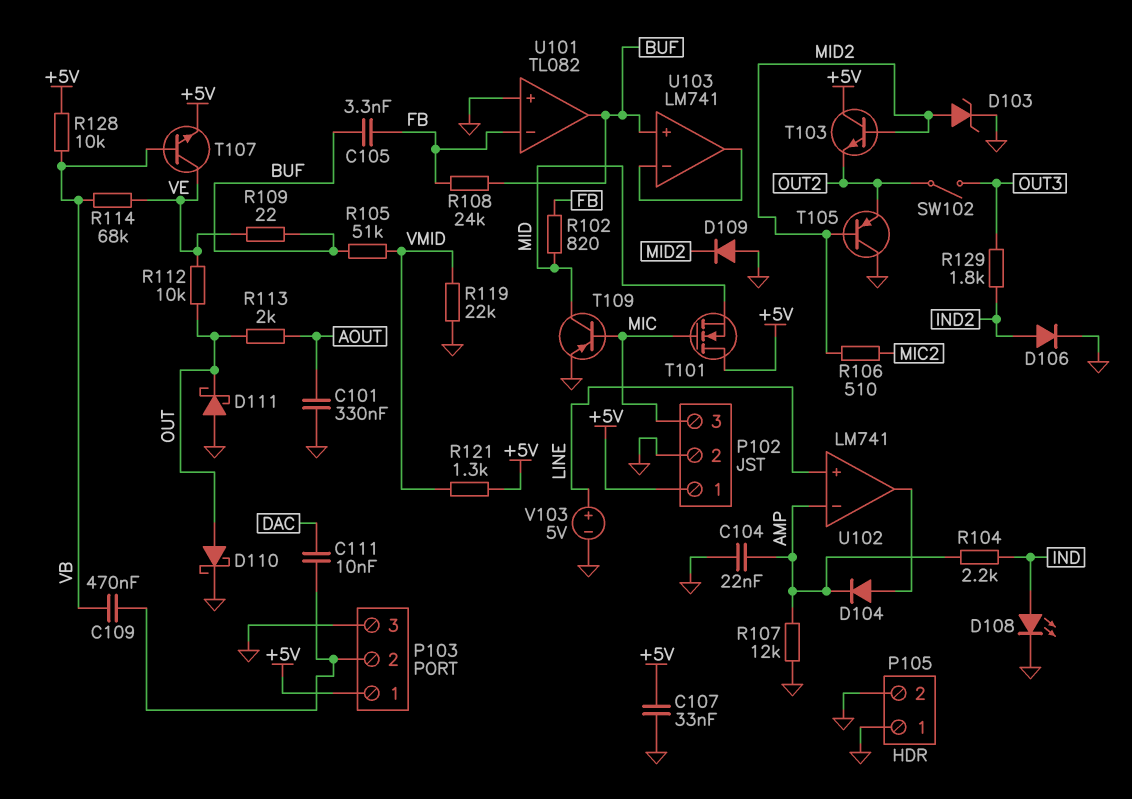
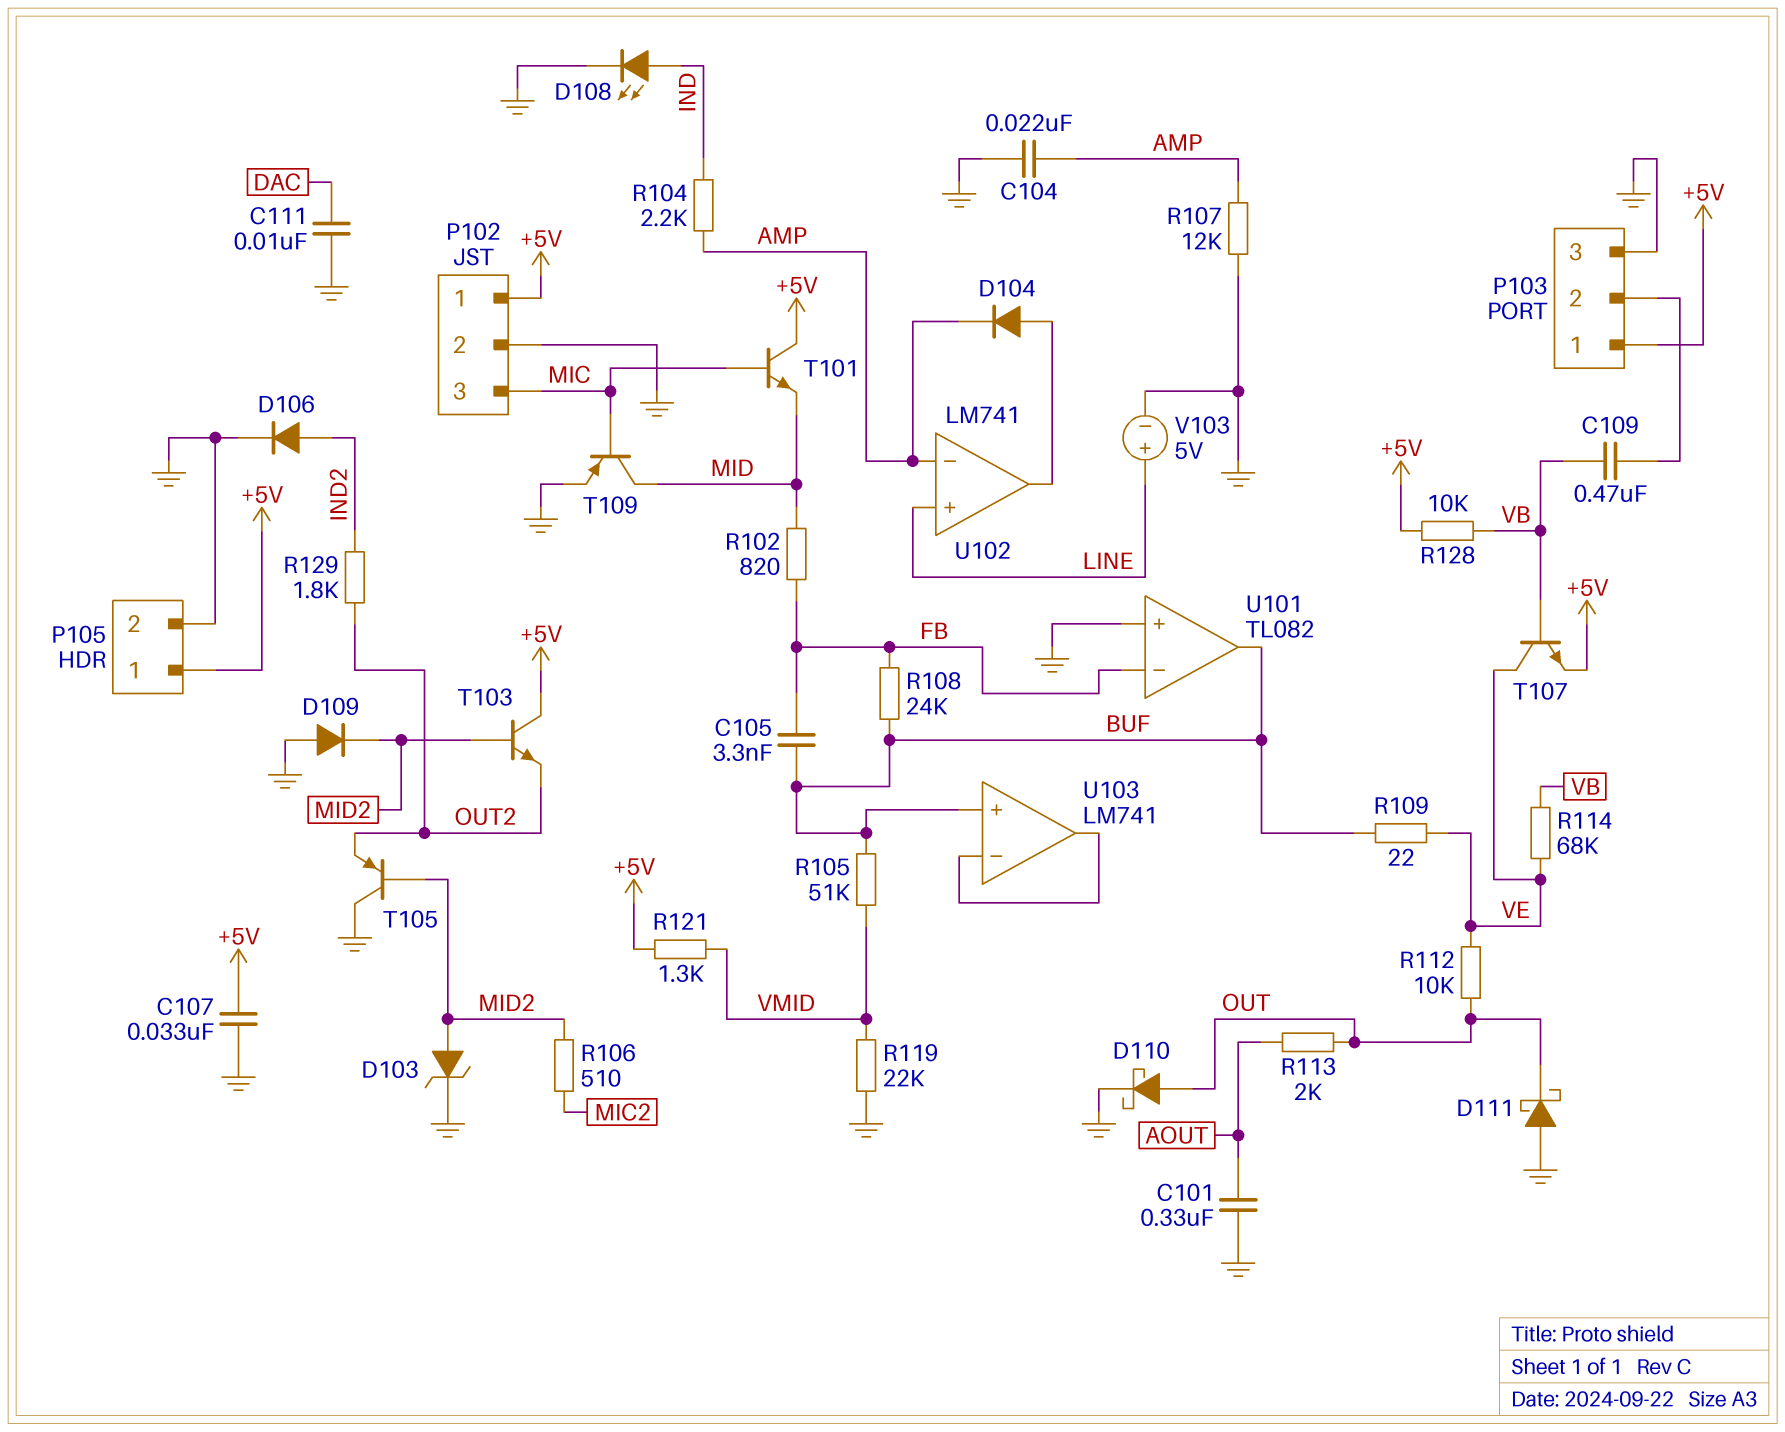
C111: 10nF (DAC, P103/2) -> 10nF (DAC, GND)
P105 pin 1: GND -> +5V
R129: 1.8k (IND2, OUT3) -> 1.8k (IND2, OUT2)
SW102: switch (OUT2, OUT3) -> none
T101: NMOS (G MIC, D +5V, S MID) -> NPN (B MIC, C +5V, E MID)

